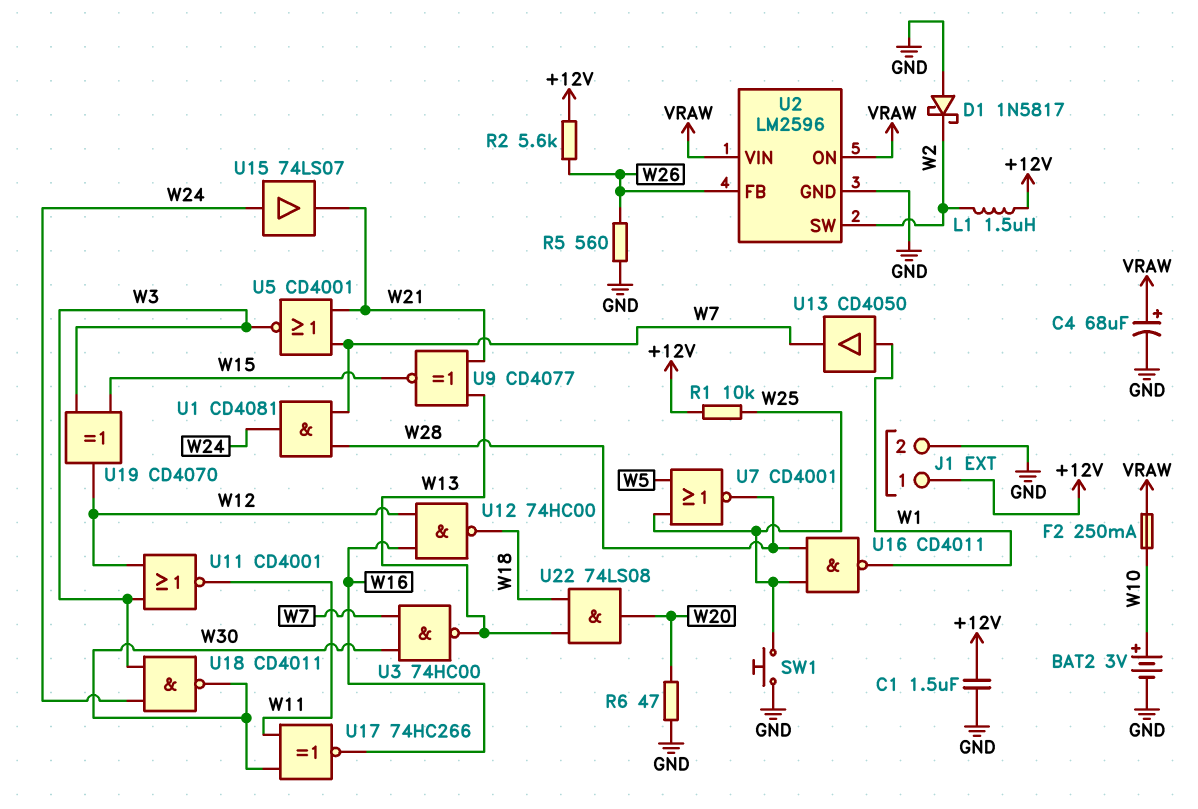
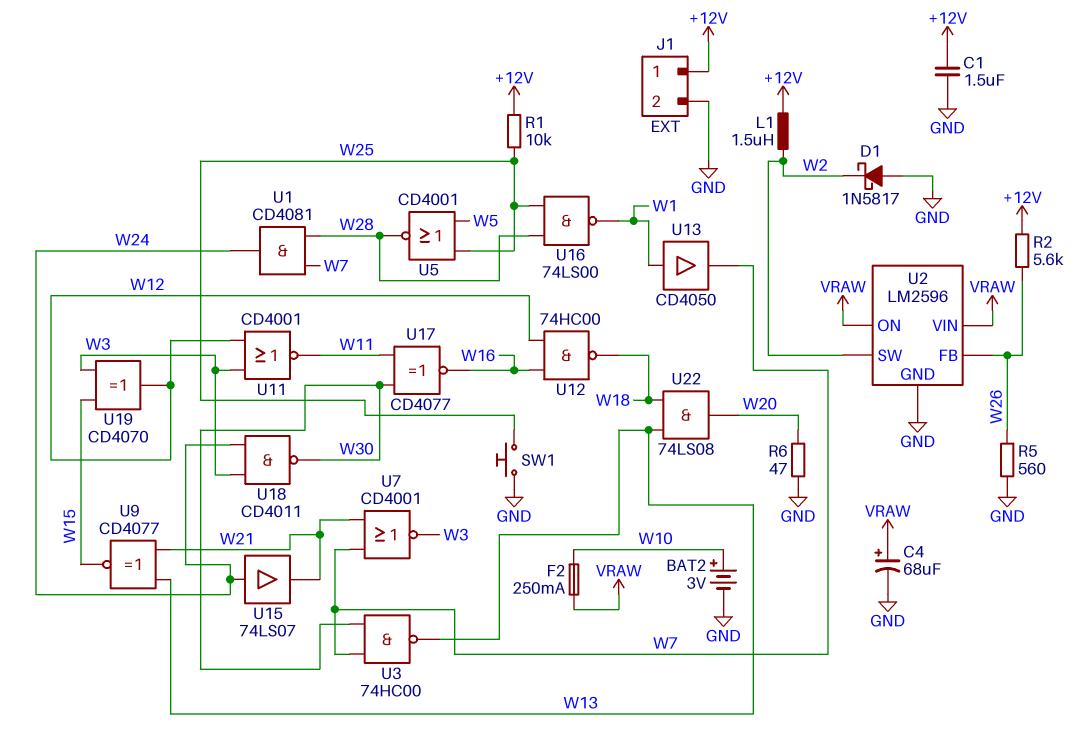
U5: NOR CD4001 (in W7, in W21, out W3) -> NOR CD4001 (in W5, in W25, out W28)
U7: NOR CD4001 (in W5, in W25, out W28) -> NOR CD4001 (in W7, in W21, out W3)
U16: NAND CD4011 (in W25, in W28, out W1) -> NAND 74LS00 (in W25, in W28, out W1)
U17: XNOR 74HC266 (in W11, in W30, out W16) -> XNOR CD4077 (in W11, in W30, out W16)

